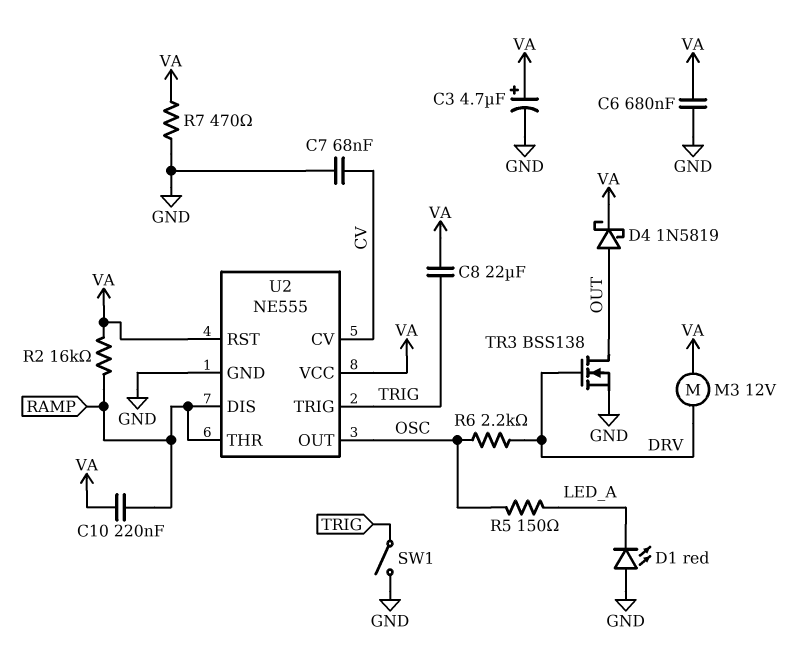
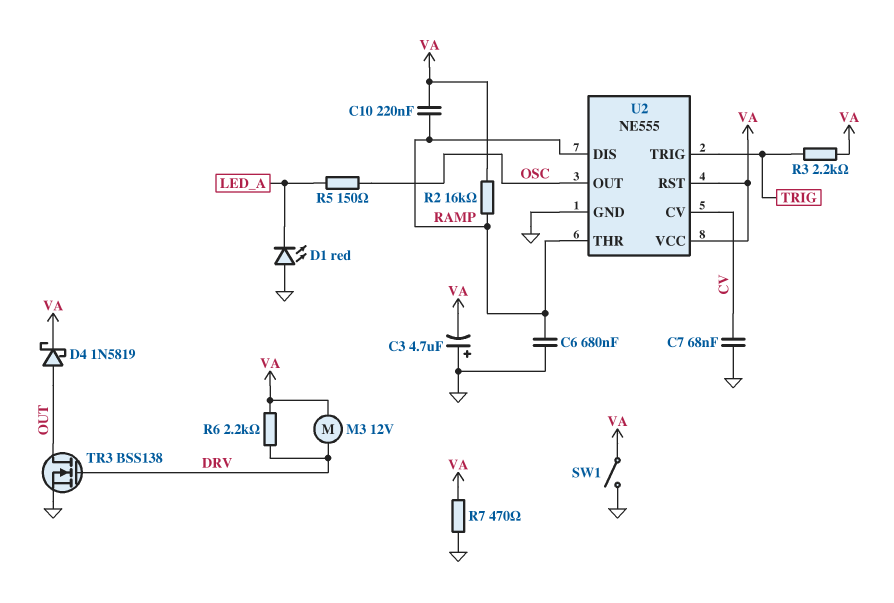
C3: 4.7uF (plus VA, minus GND) -> 4.7uF (plus GND, minus VA)
C6: 680nF (GND, VA) -> 680nF (GND, RAMP)
C8: 22uF (TRIG, VA) -> none
R3: none -> 2.2k (TRIG, VA)
R6: 2.2k (DRV, OSC) -> 2.2k (DRV, VA)
SW1: switch (GND, TRIG) -> switch (GND, VA)

